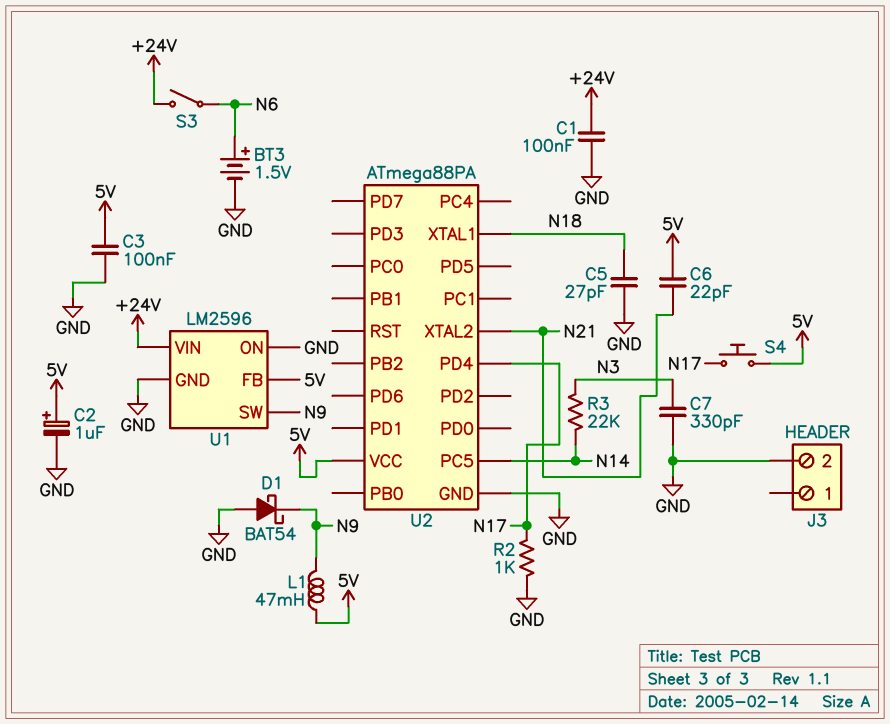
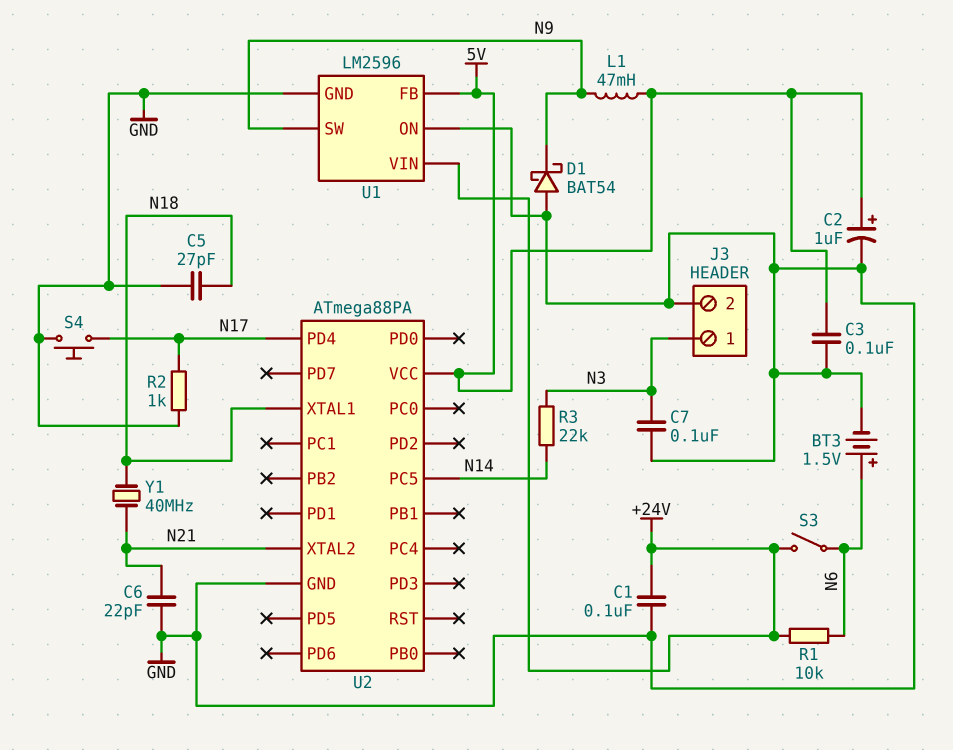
C6: 22pF (5V, N21) -> 22pF (GND, N21)
C7: 330pF (GND, N3) -> 100nF (GND, N3)
J3 pin 1: none -> N3
R1: none -> 10k (+24V, N6)
S4: button (5V, N17) -> button (GND, N17)
Y1: none -> 40MHz (N18, N21)

